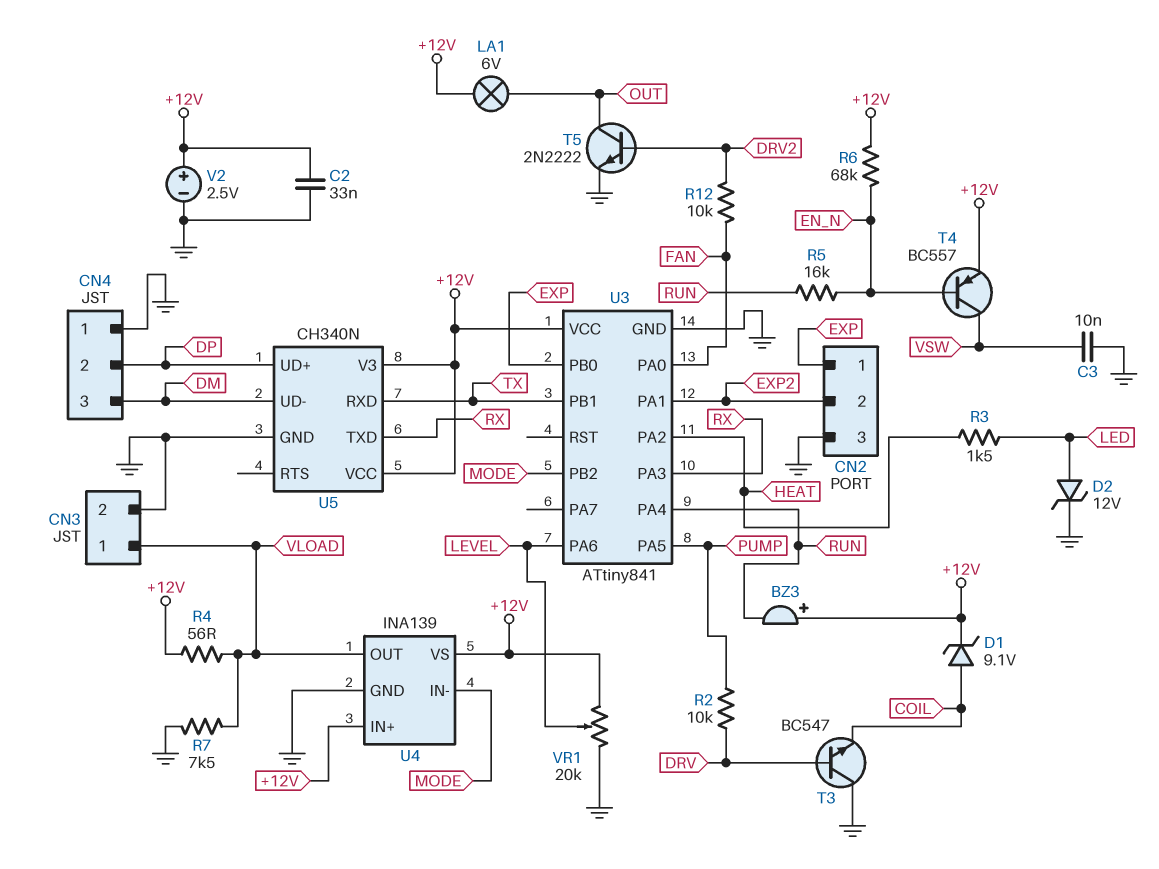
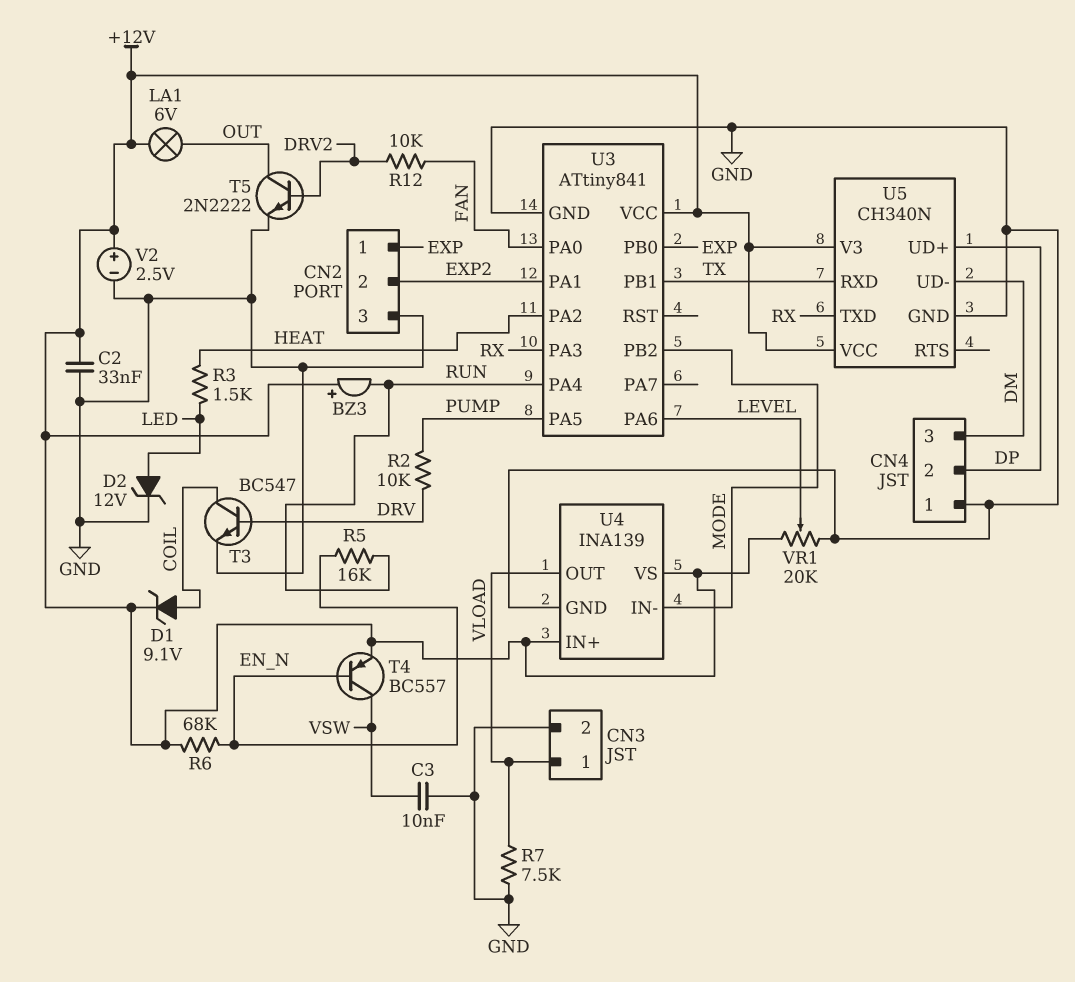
R4: 56 (+12V, VLOAD) -> none
T3: NPN BC547 (B DRV, C GND, E COIL) -> NPN BC547 (B DRV, C COIL, E GND)

